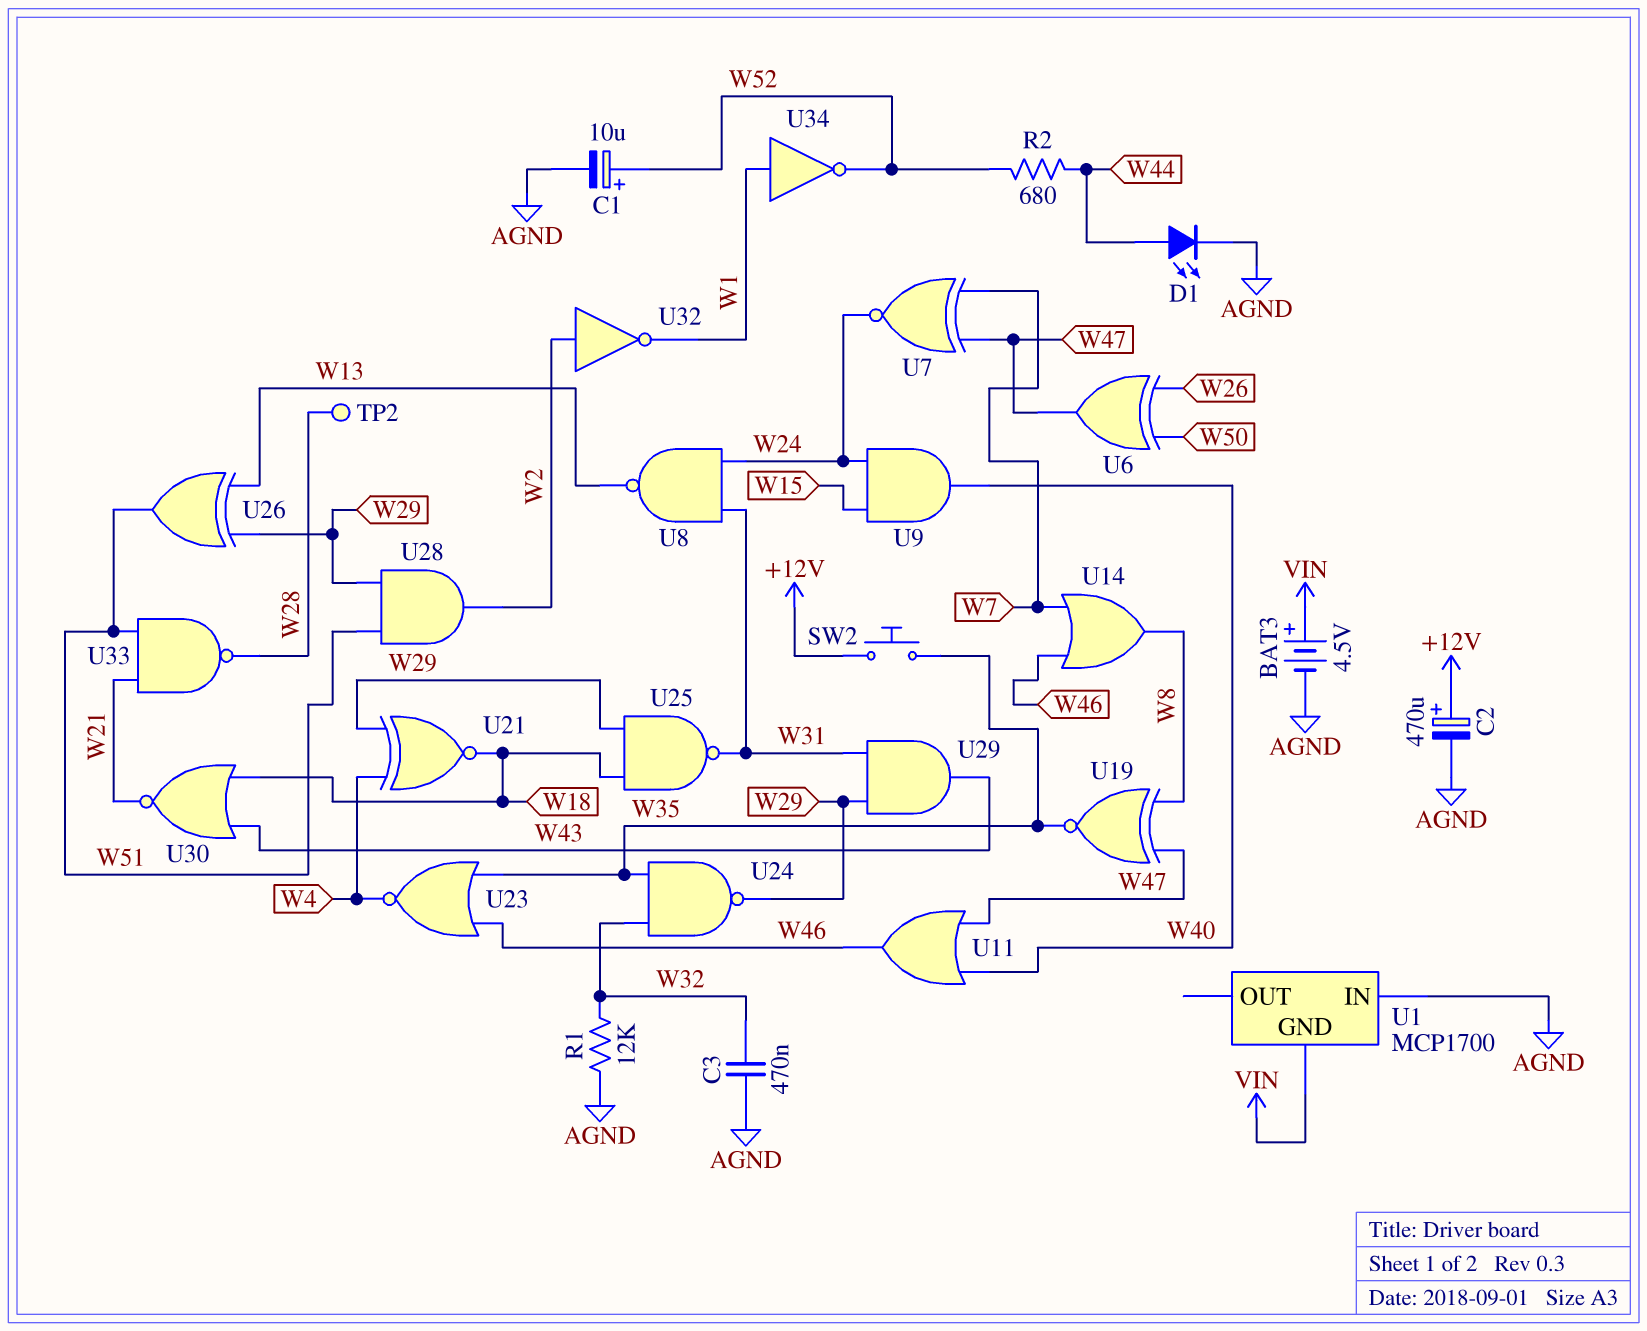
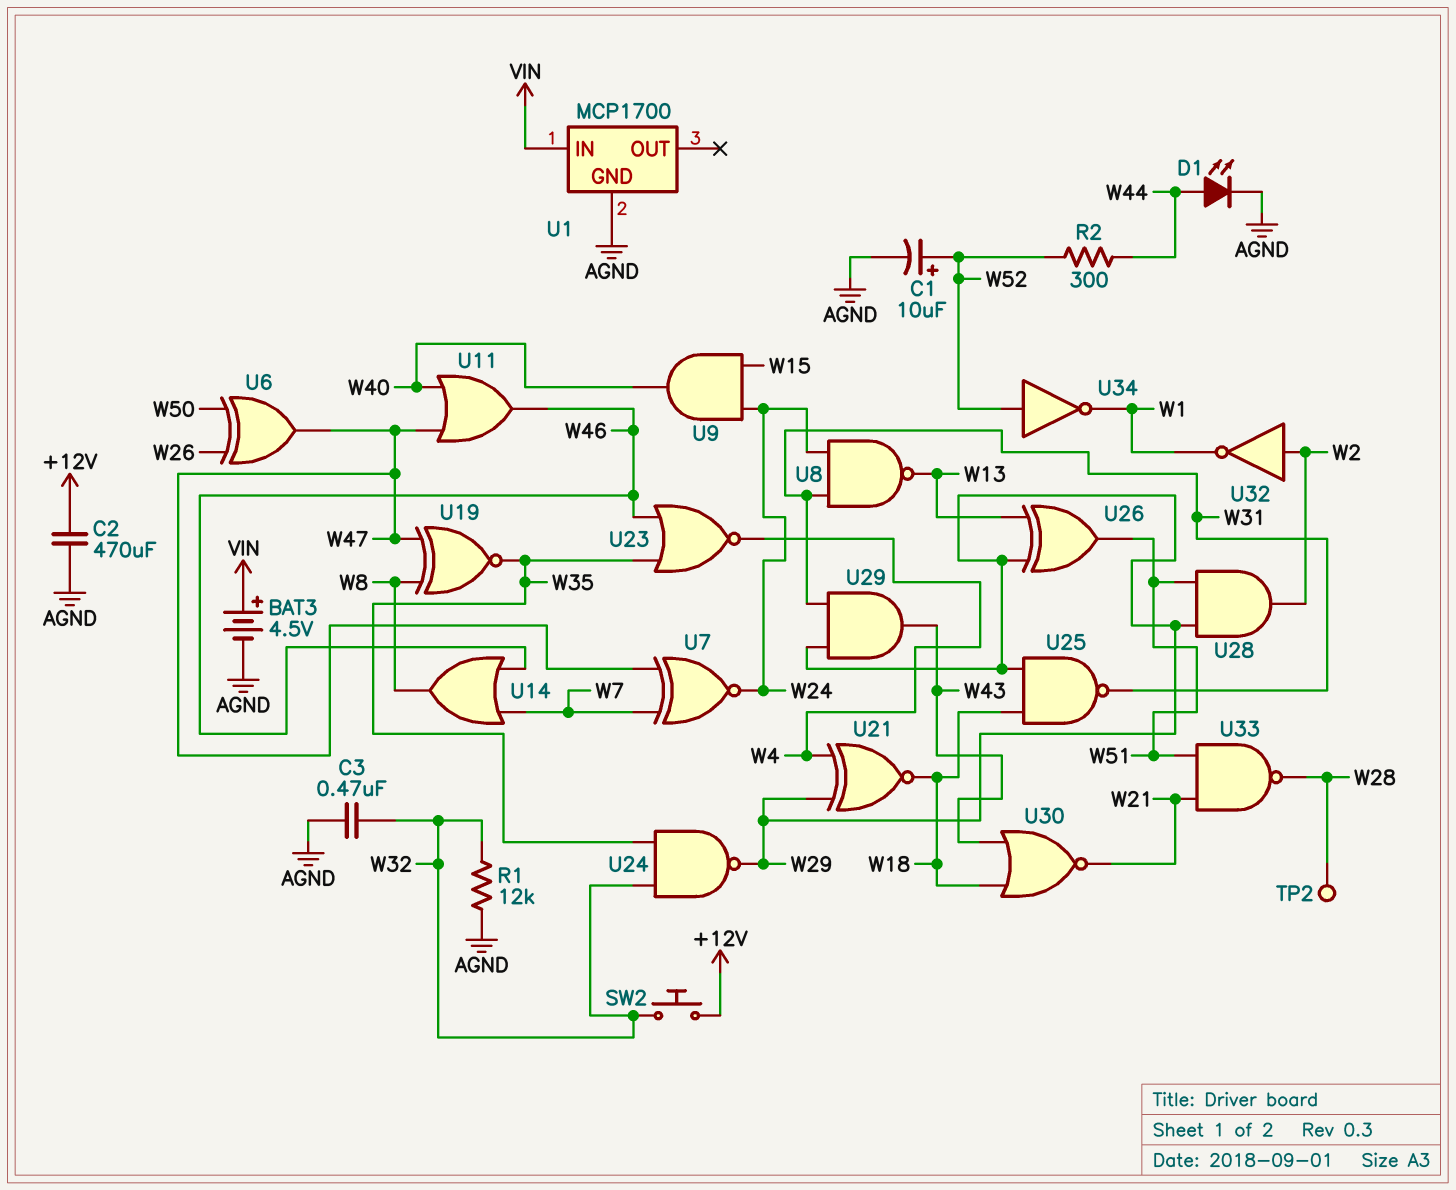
C2: 470uF (plus +12V, minus AGND) -> 470uF (+12V, AGND)
R2: 680 (W44, W52) -> 300 (W44, W52)
SW2: button (+12V, W35) -> button (+12V, W32)
U1 pin GND: VIN -> AGND
U1 pin IN: AGND -> VIN
U34: NOT (in W1, out W52) -> NOT (in W52, out W1)

